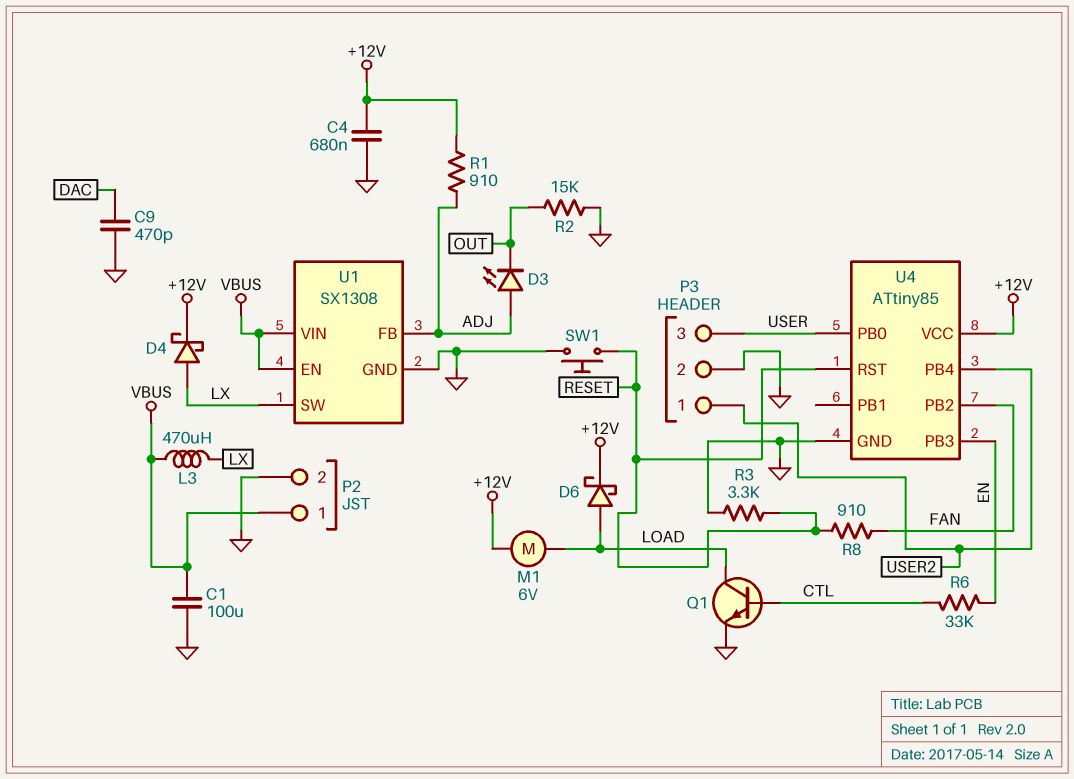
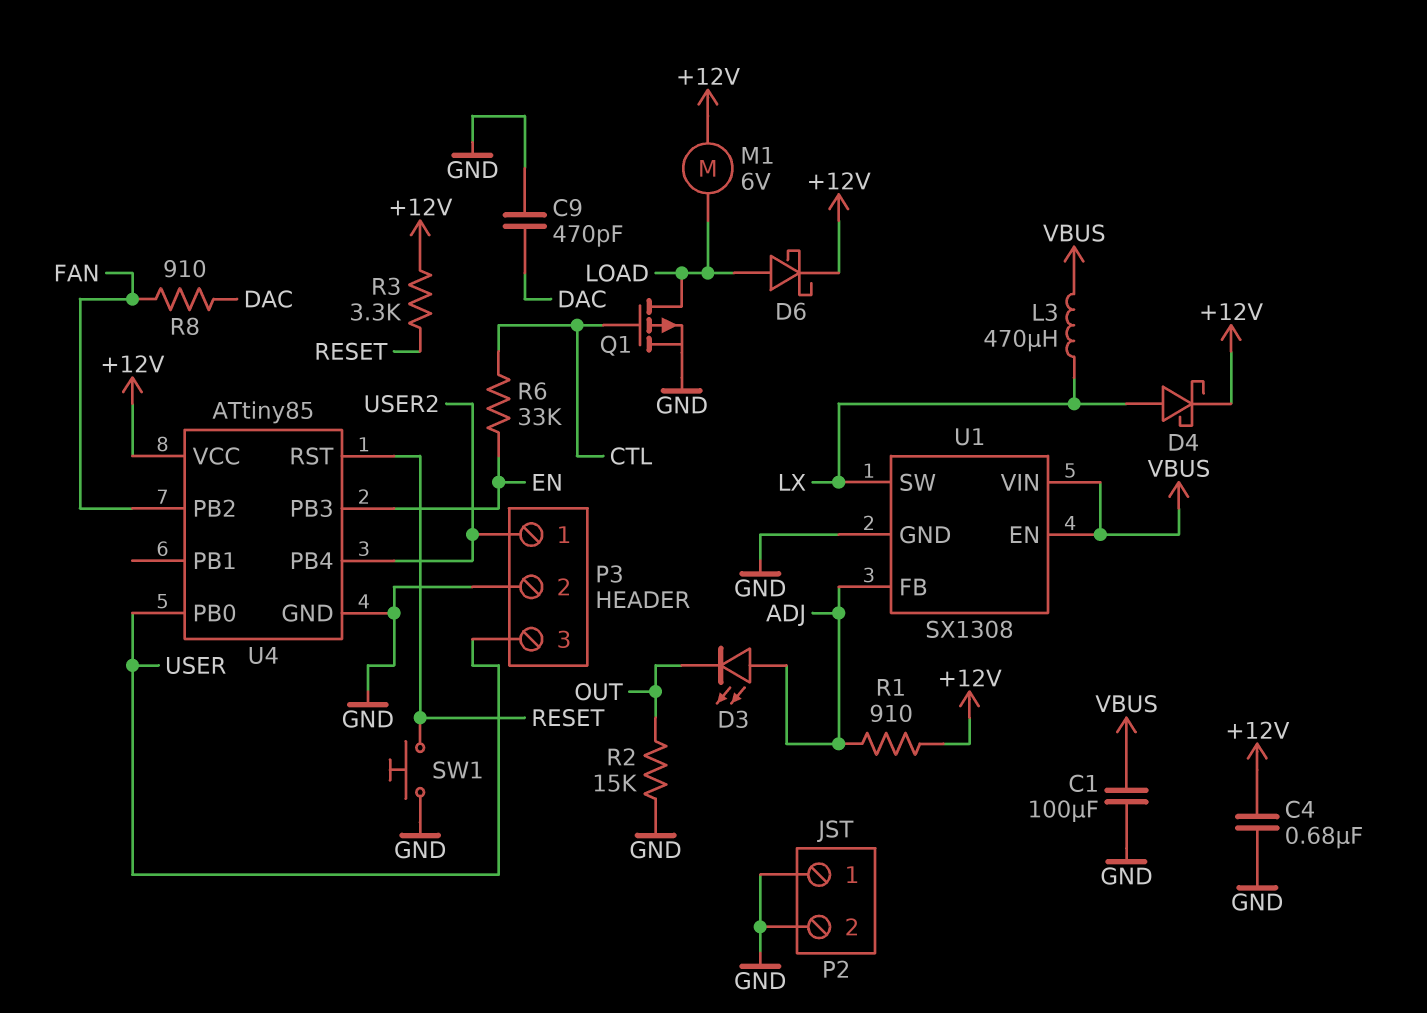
P2 pin 1: VBUS -> GND
Q1: NPN (B CTL, C LOAD, E GND) -> PMOS (G CTL, D LOAD, S GND)
R3: 3.3k (GND, RESET) -> 3.3k (+12V, RESET)
R8: 910 (FAN, RESET) -> 910 (DAC, FAN)

